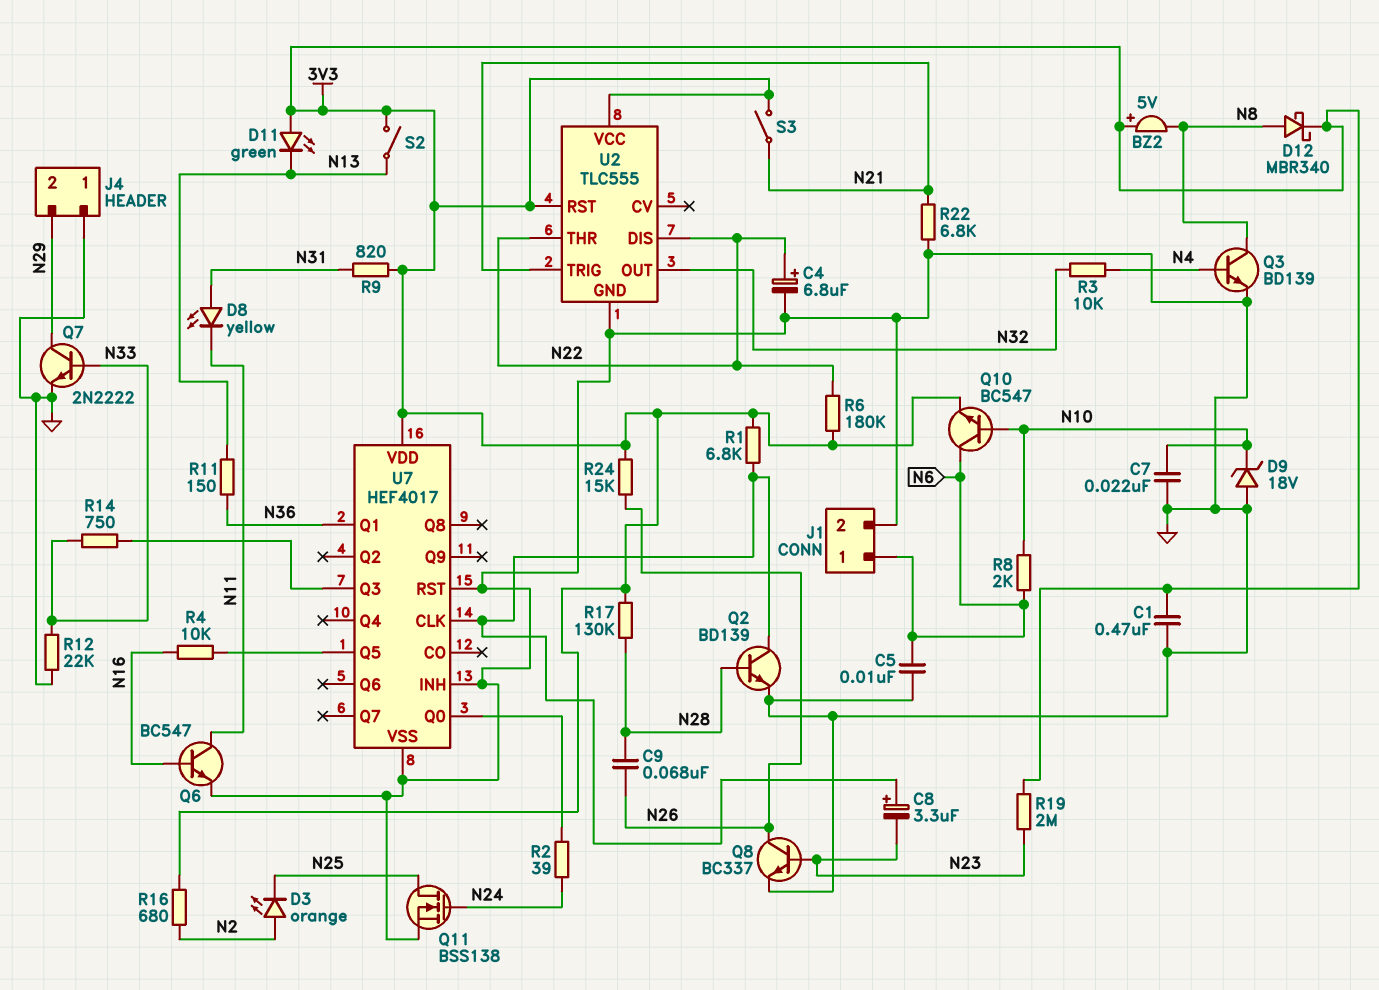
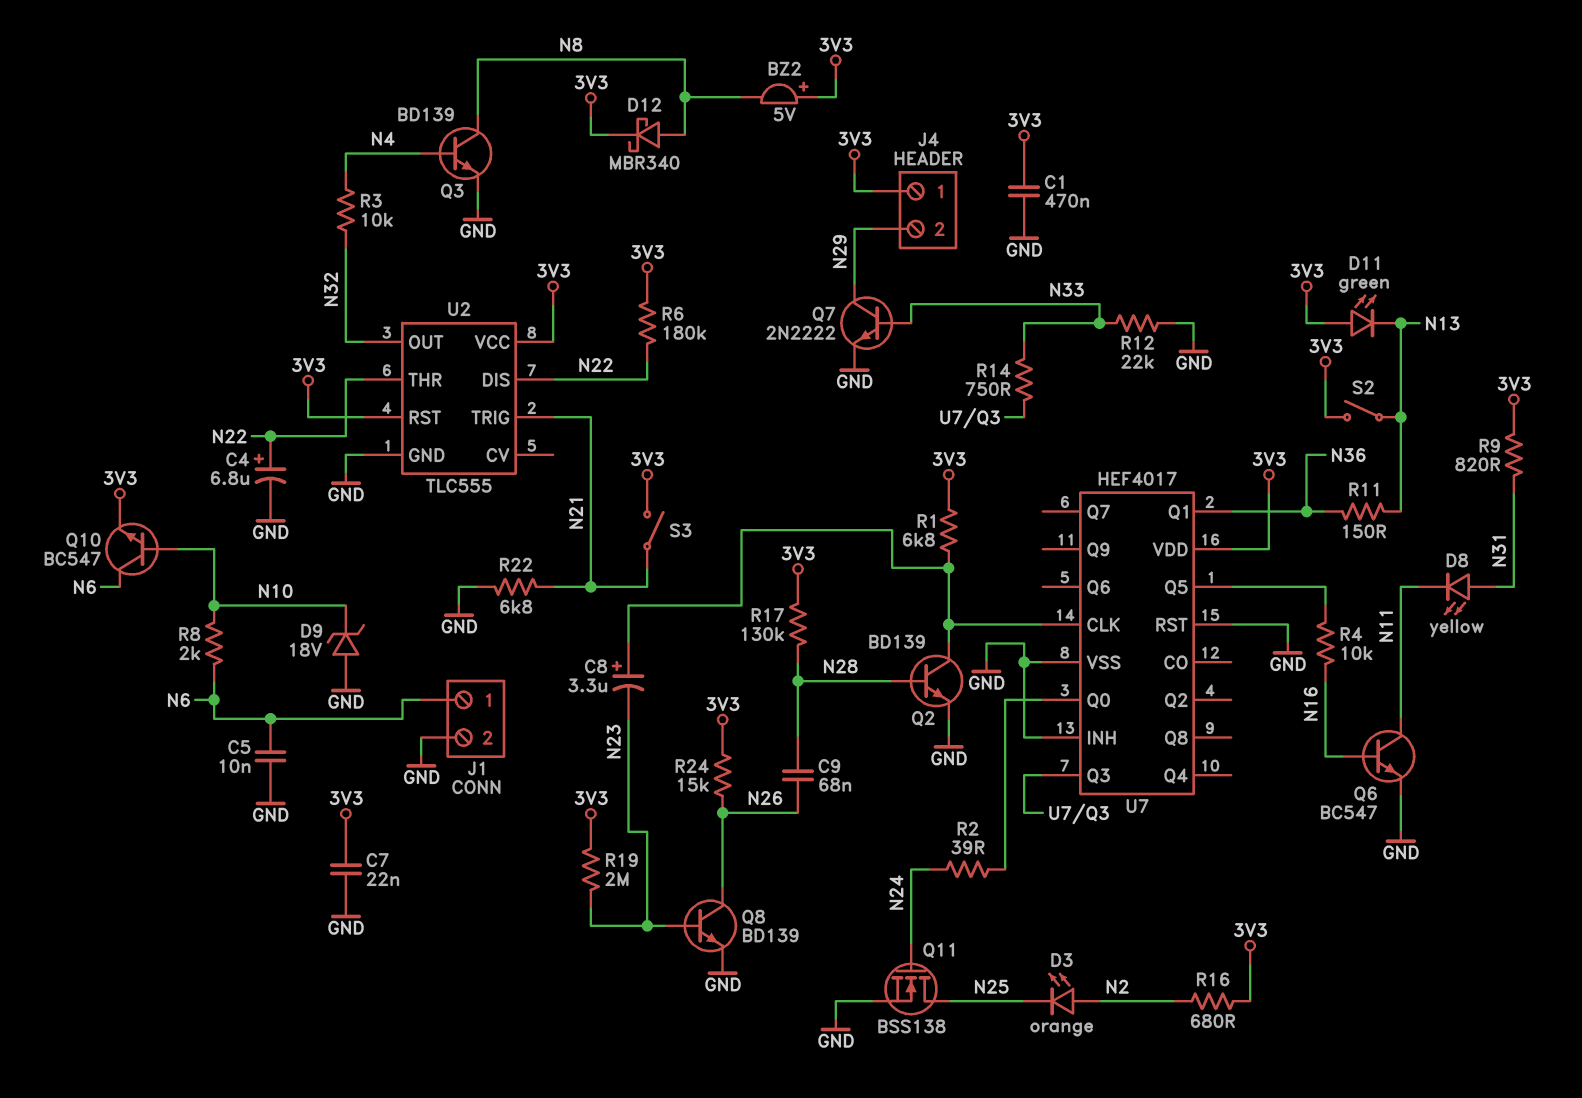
C7: 22nF (GND, N10) -> 22nF (3V3, GND)
J4 pin 1: GND -> 3V3
Q8: NPN BC337 (B N23, C N26, E GND) -> NPN BD139 (B N23, C N26, E GND)

